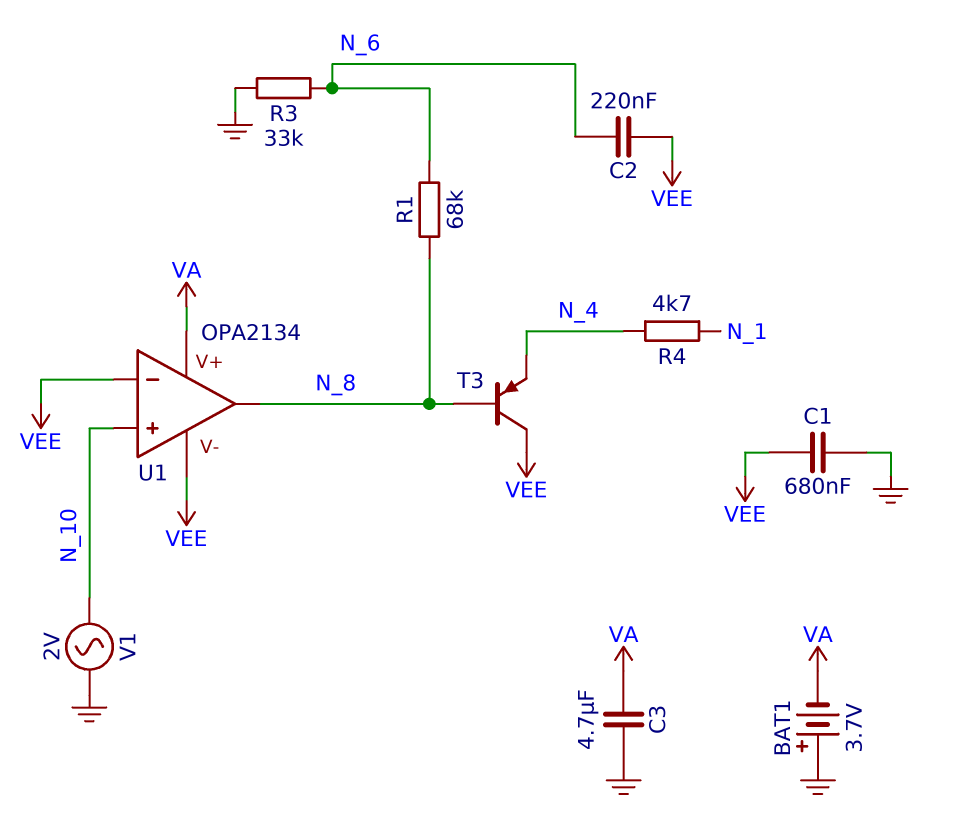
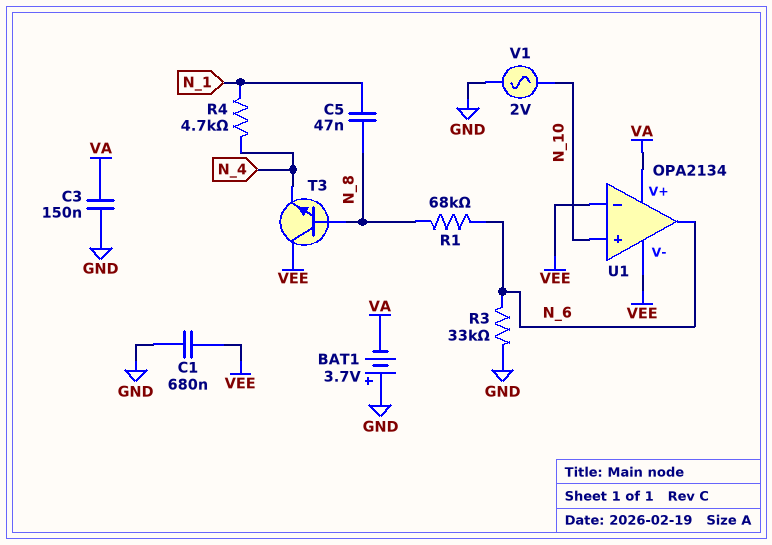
C2: 220nF (N_6, VEE) -> none
C3: 4.7uF (GND, VA) -> 150nF (GND, VA)
C5: none -> 47nF (N_1, N_8)
T3: PNP (B N_8, C VEE, E N_4) -> NPN (B N_8, C VEE, E N_4)
U1 pin out: N_8 -> N_6

